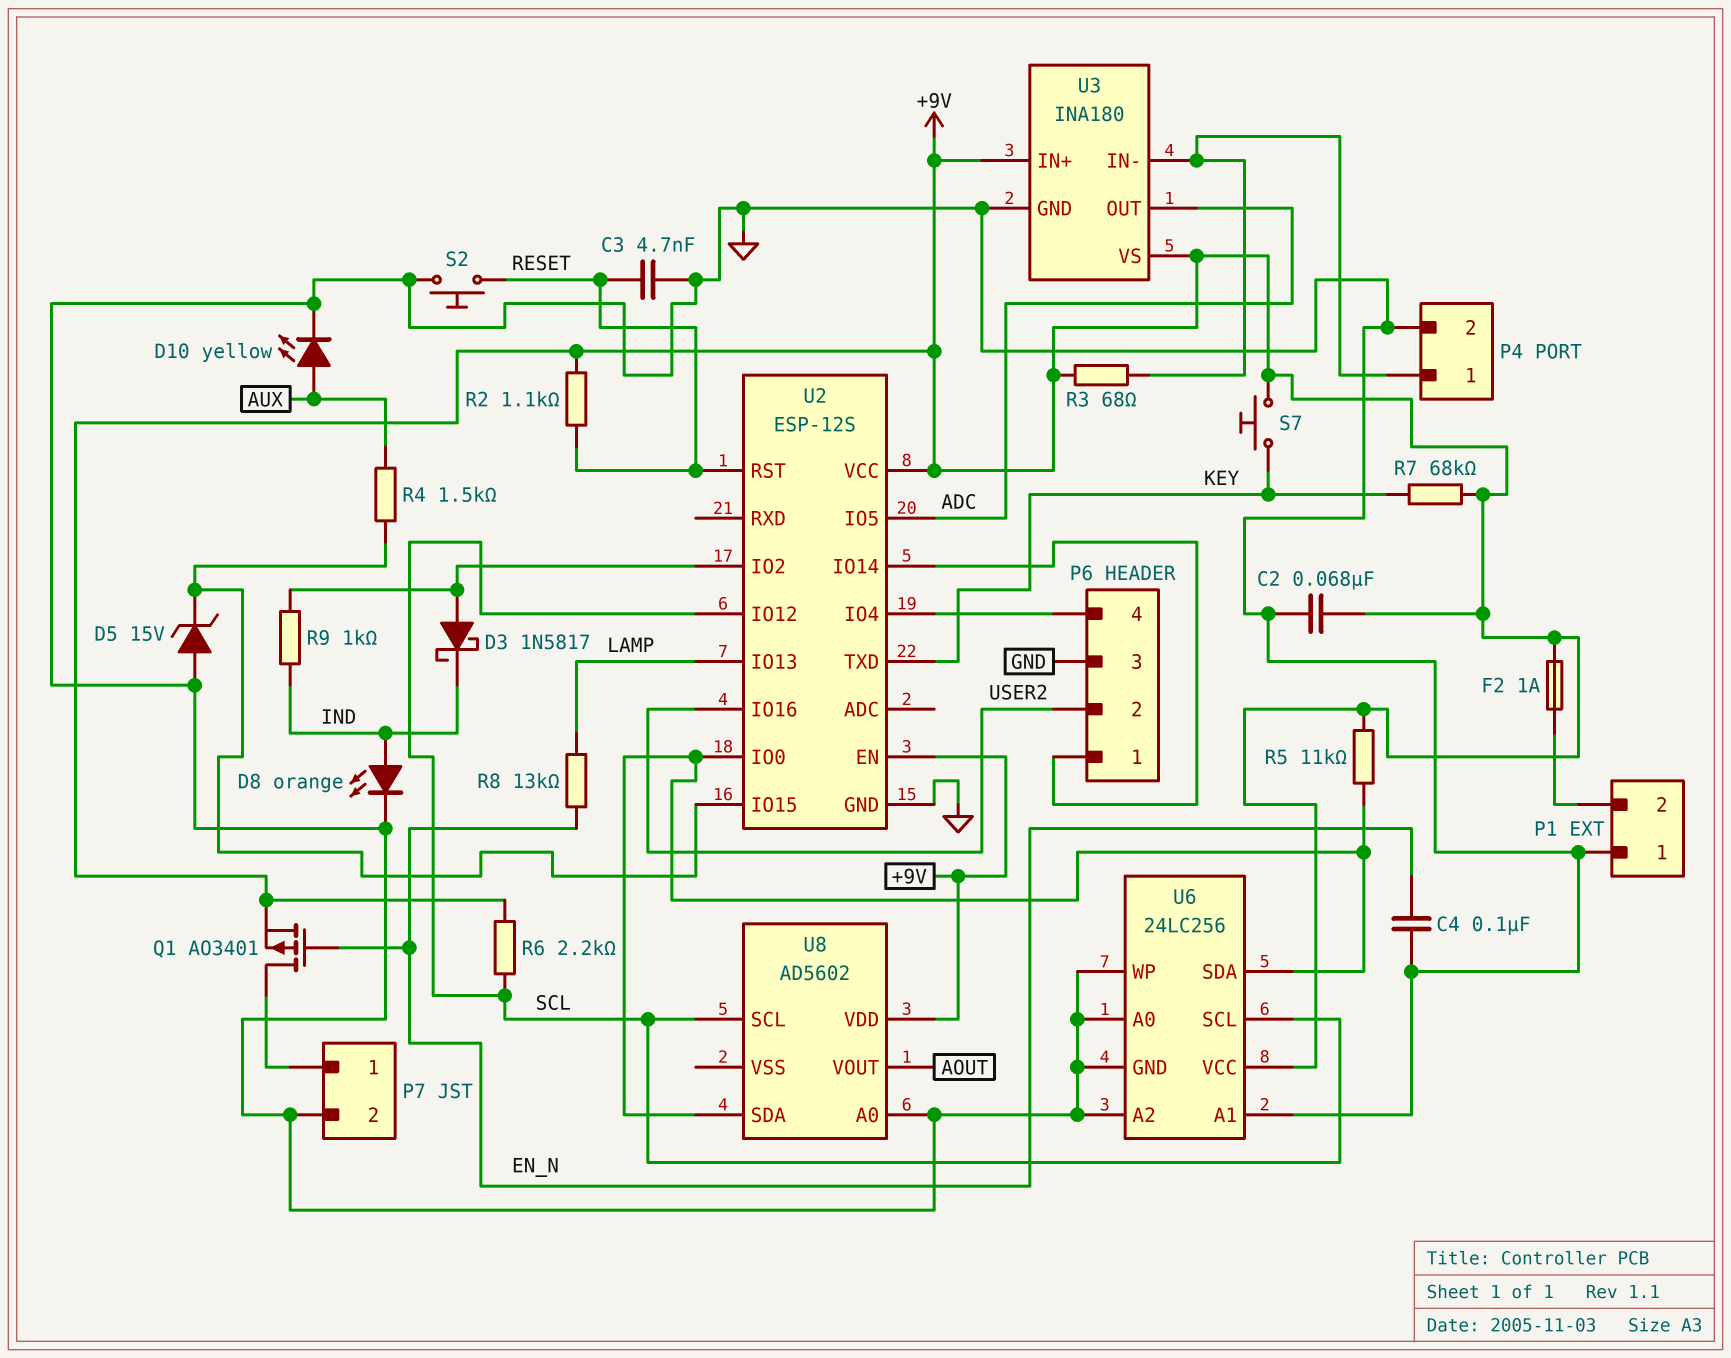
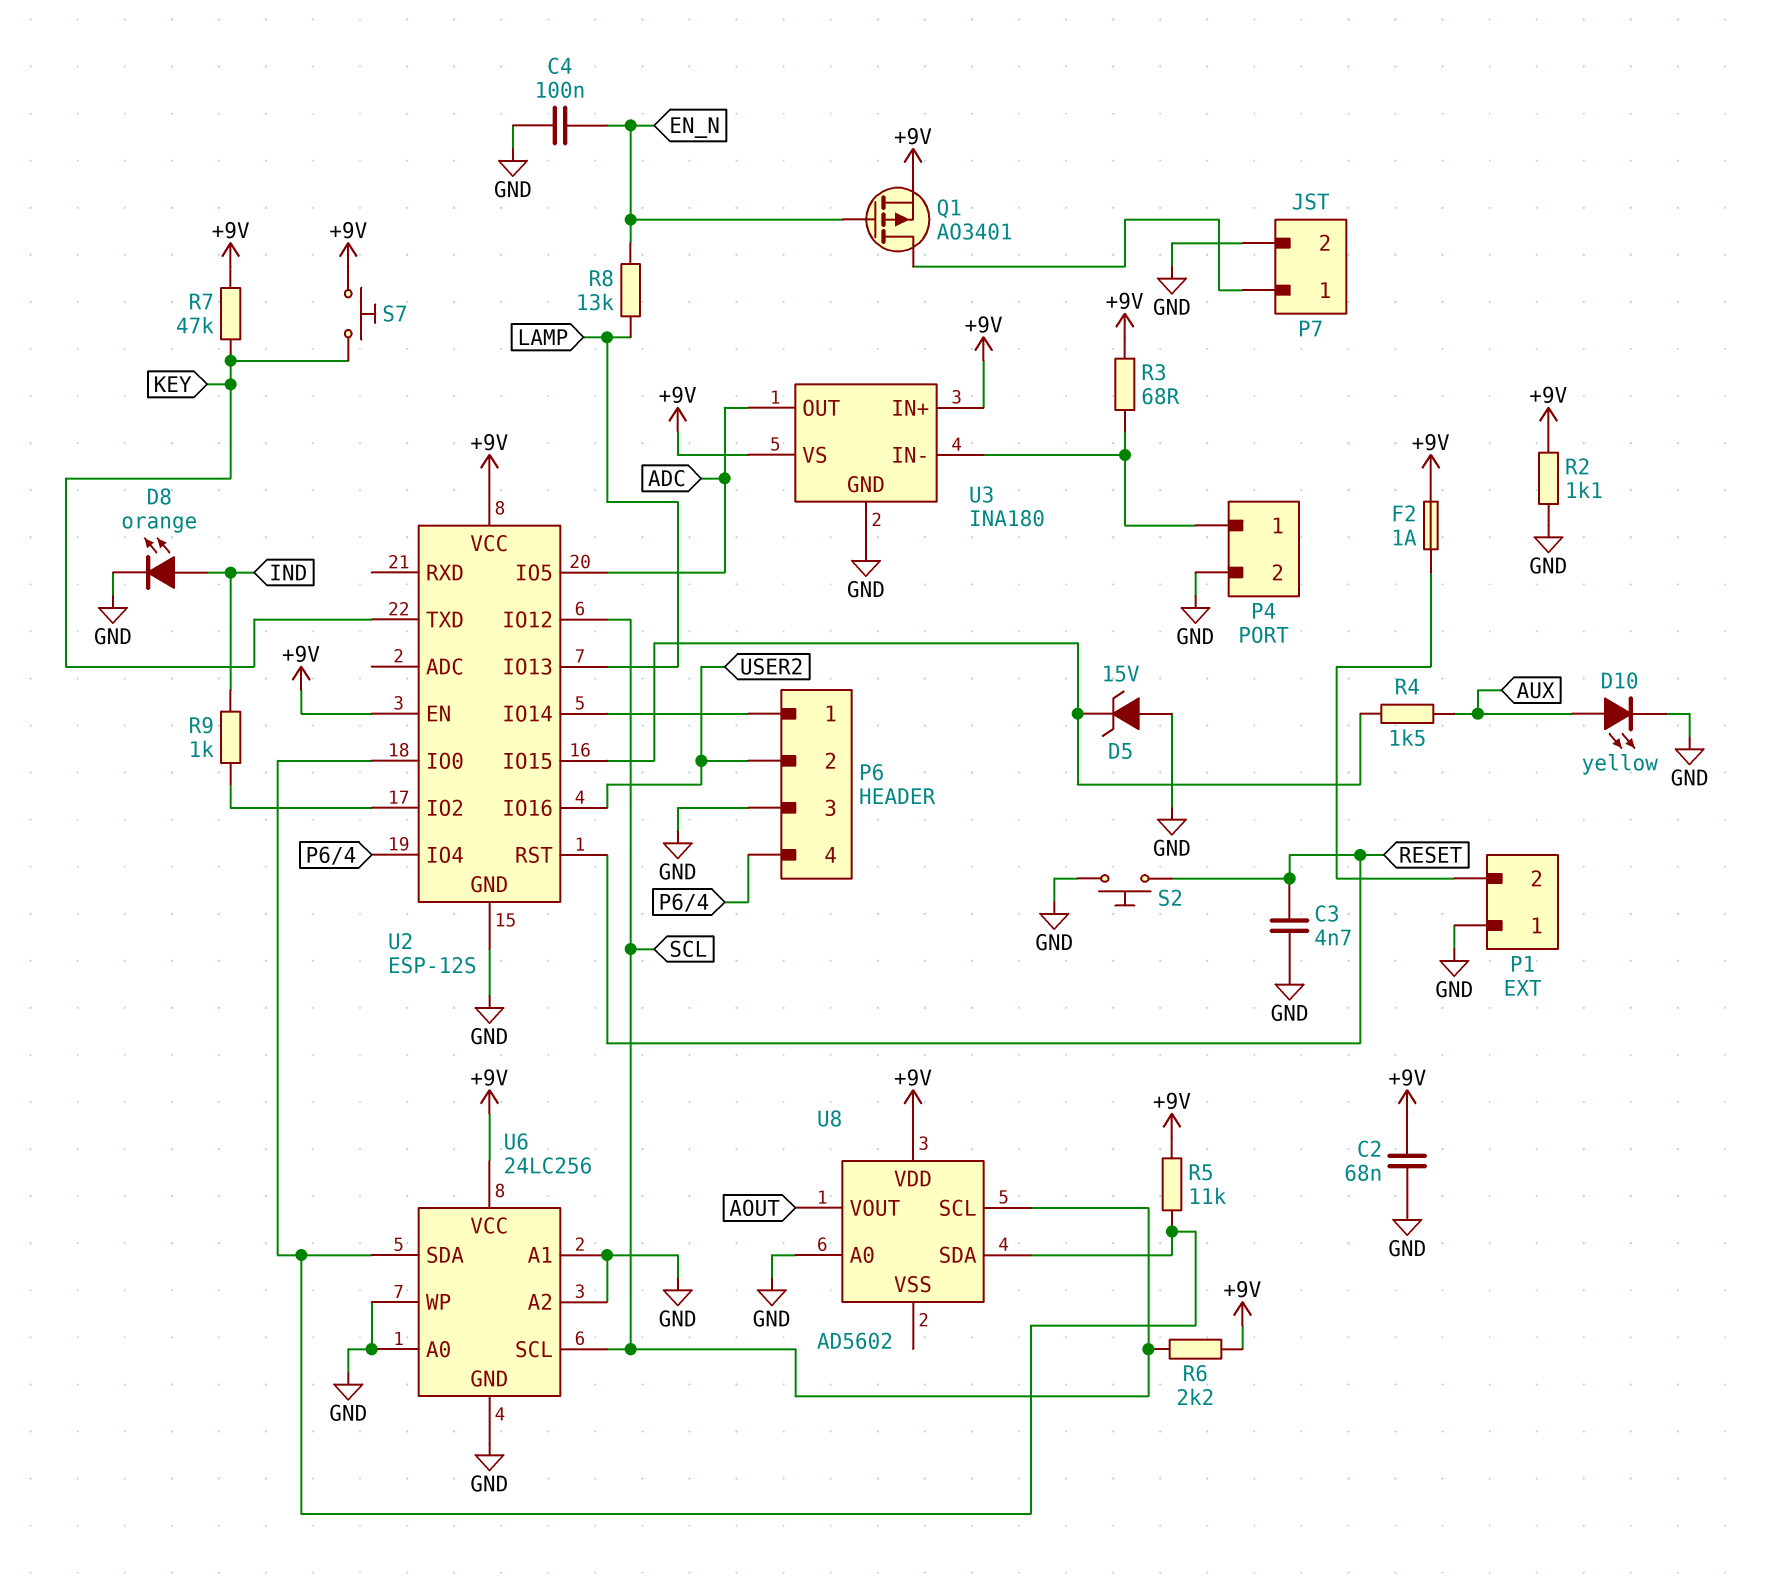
D3: schottky 1N5817 (A U2/IO2, K IND) -> none
R2: 1.1k (+9V, RESET) -> 1.1k (+9V, GND)
R7: 68k (+9V, KEY) -> 47k (+9V, KEY)

